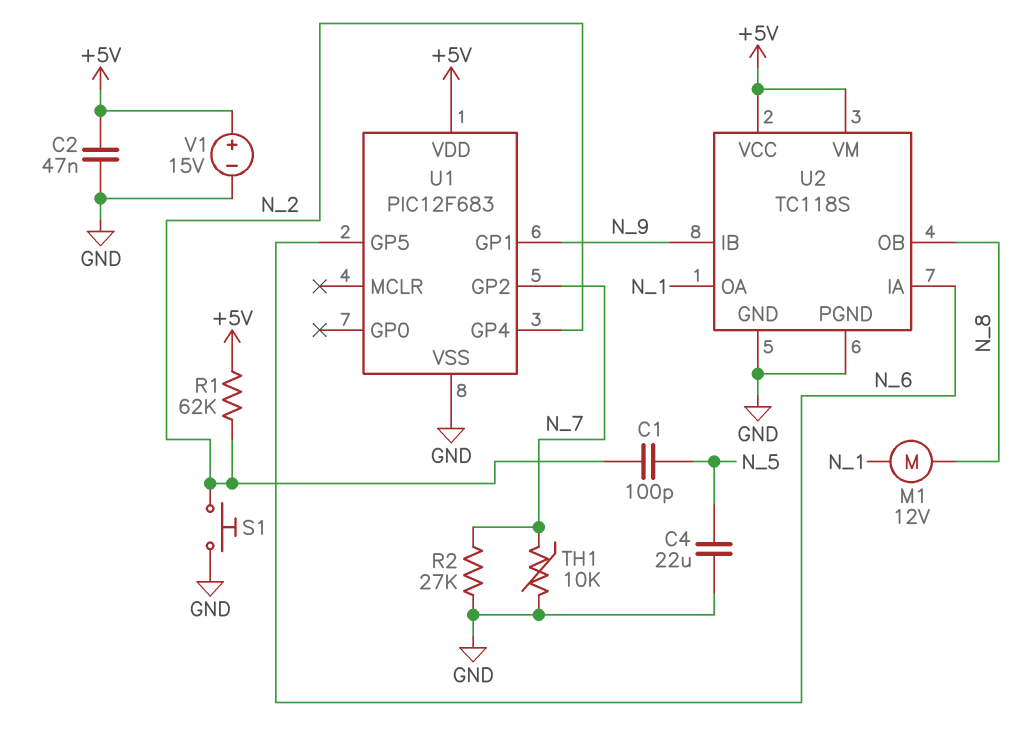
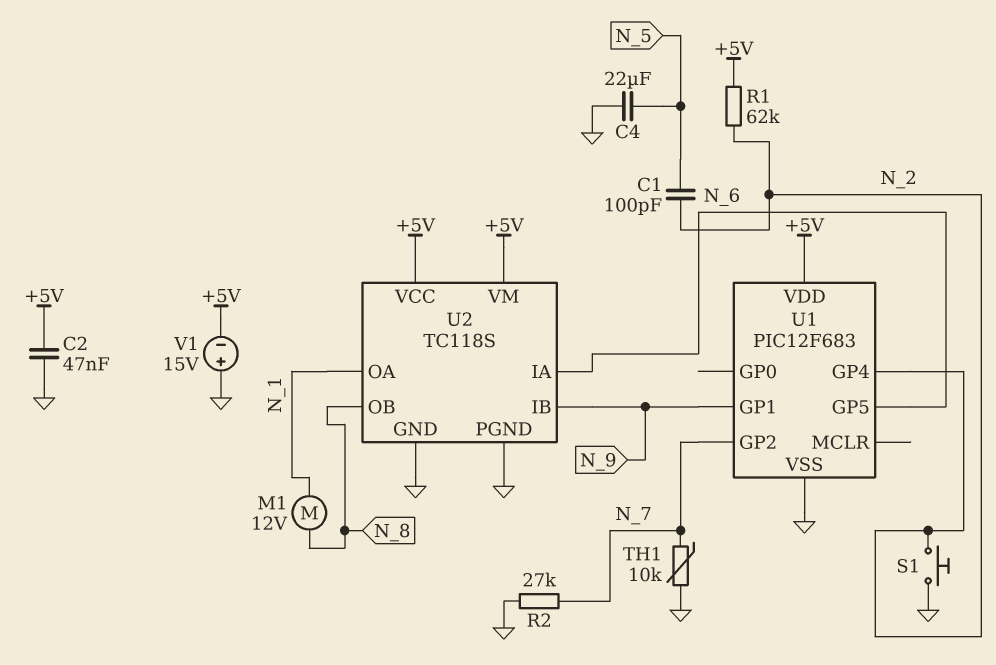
V1: 15V (plus +5V, minus GND) -> 15V (plus GND, minus +5V)

